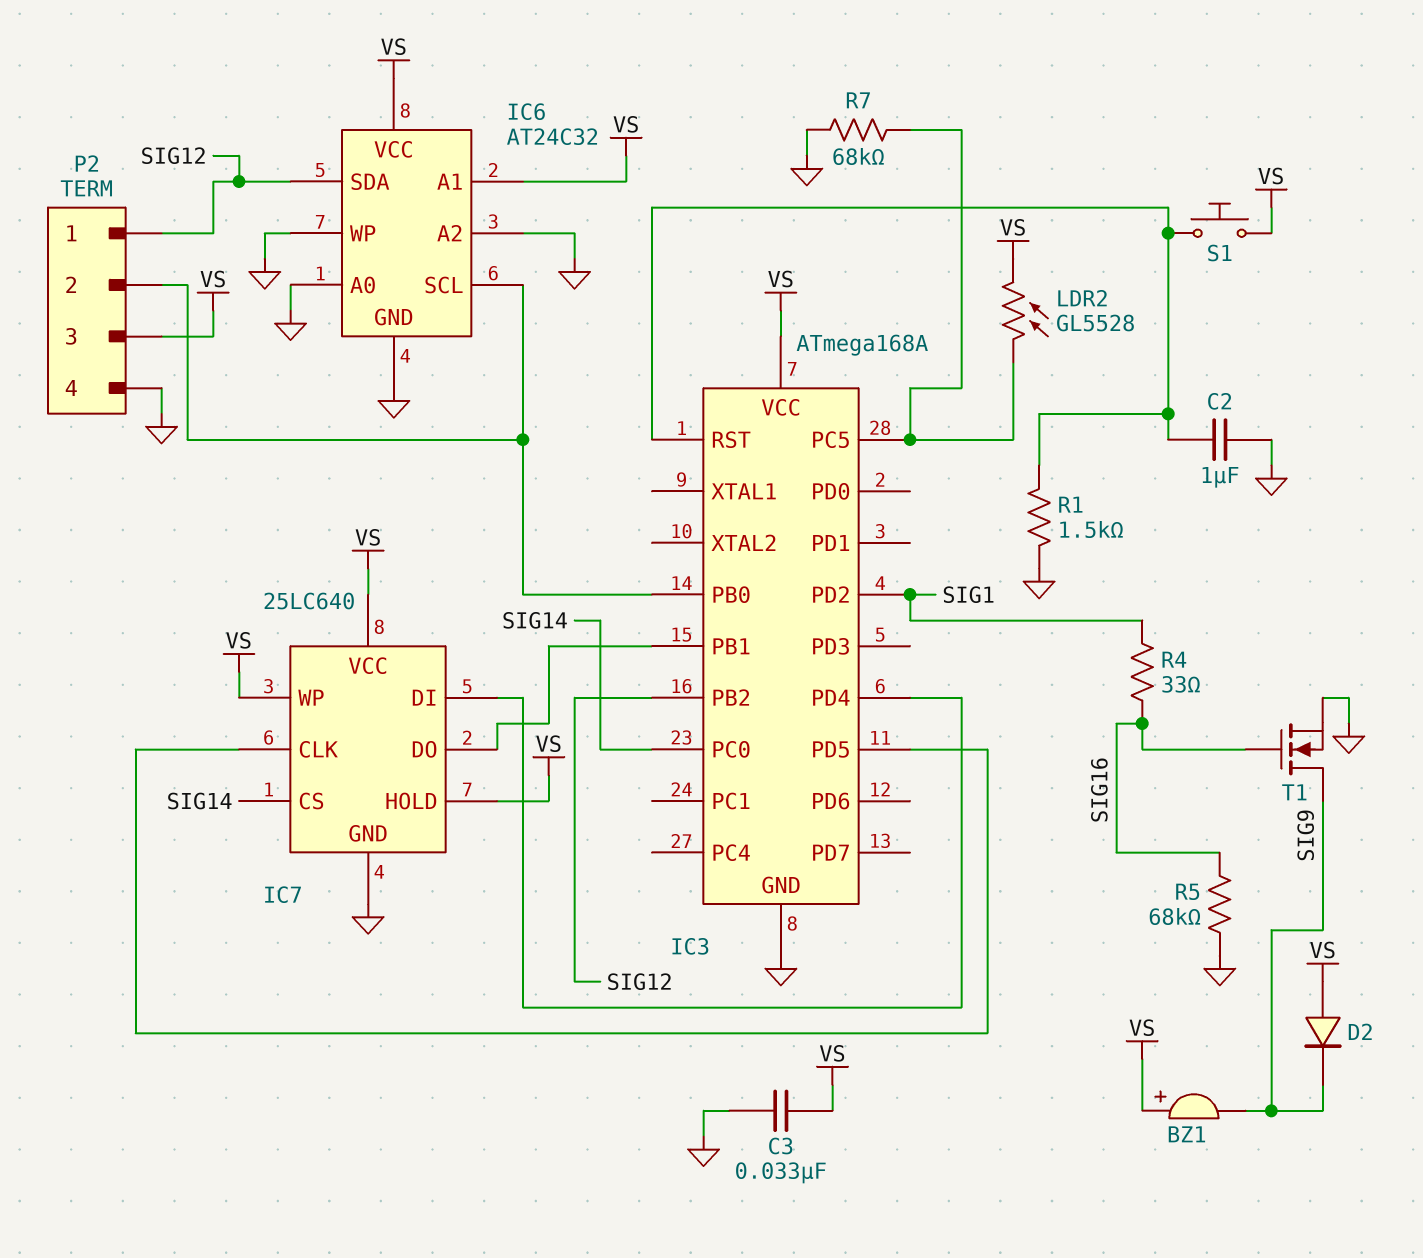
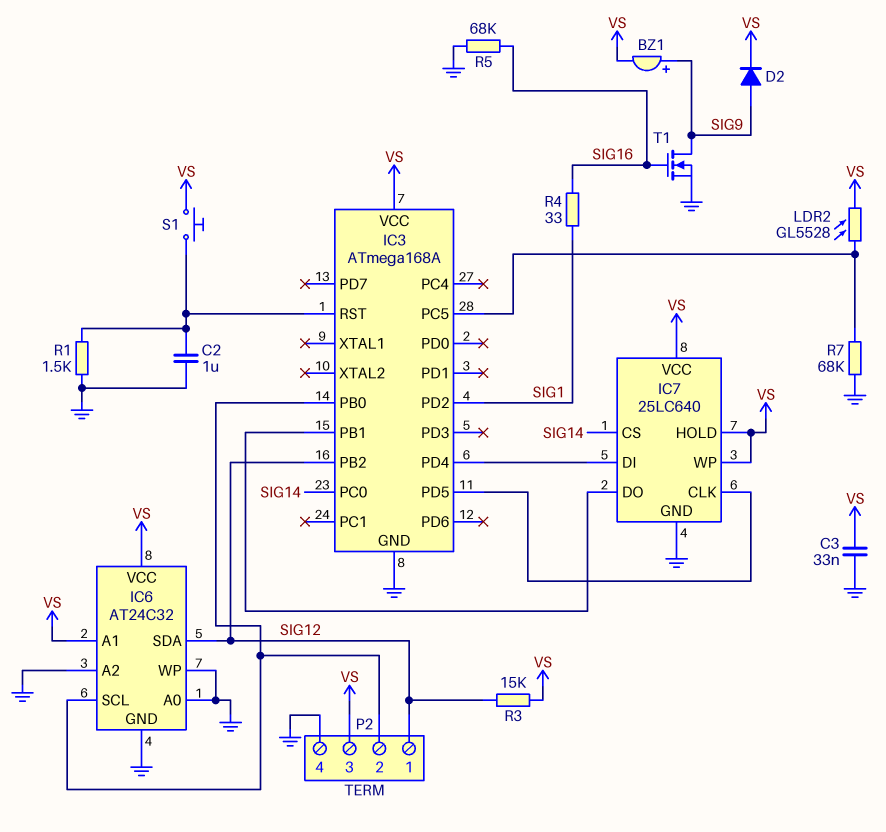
BZ1: buzzer (plus VS, minus SIG9) -> buzzer (plus SIG9, minus VS)
D2: diode (A VS, K SIG9) -> diode (A SIG9, K VS)
R3: none -> 15k (SIG12, VS)

